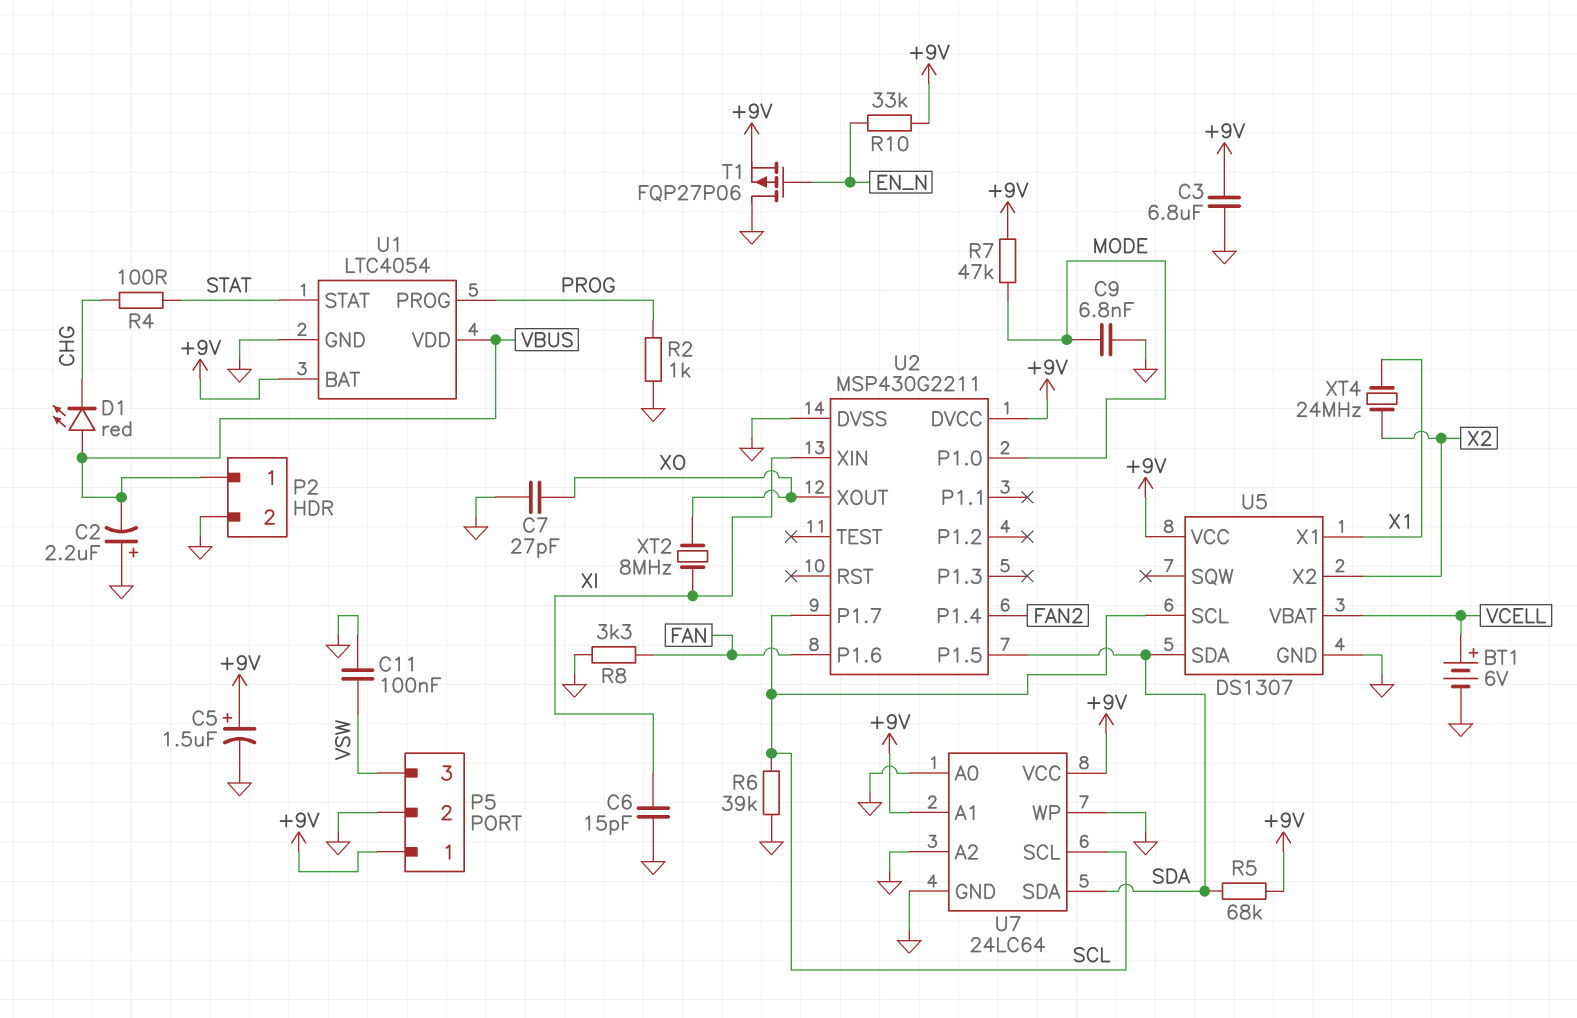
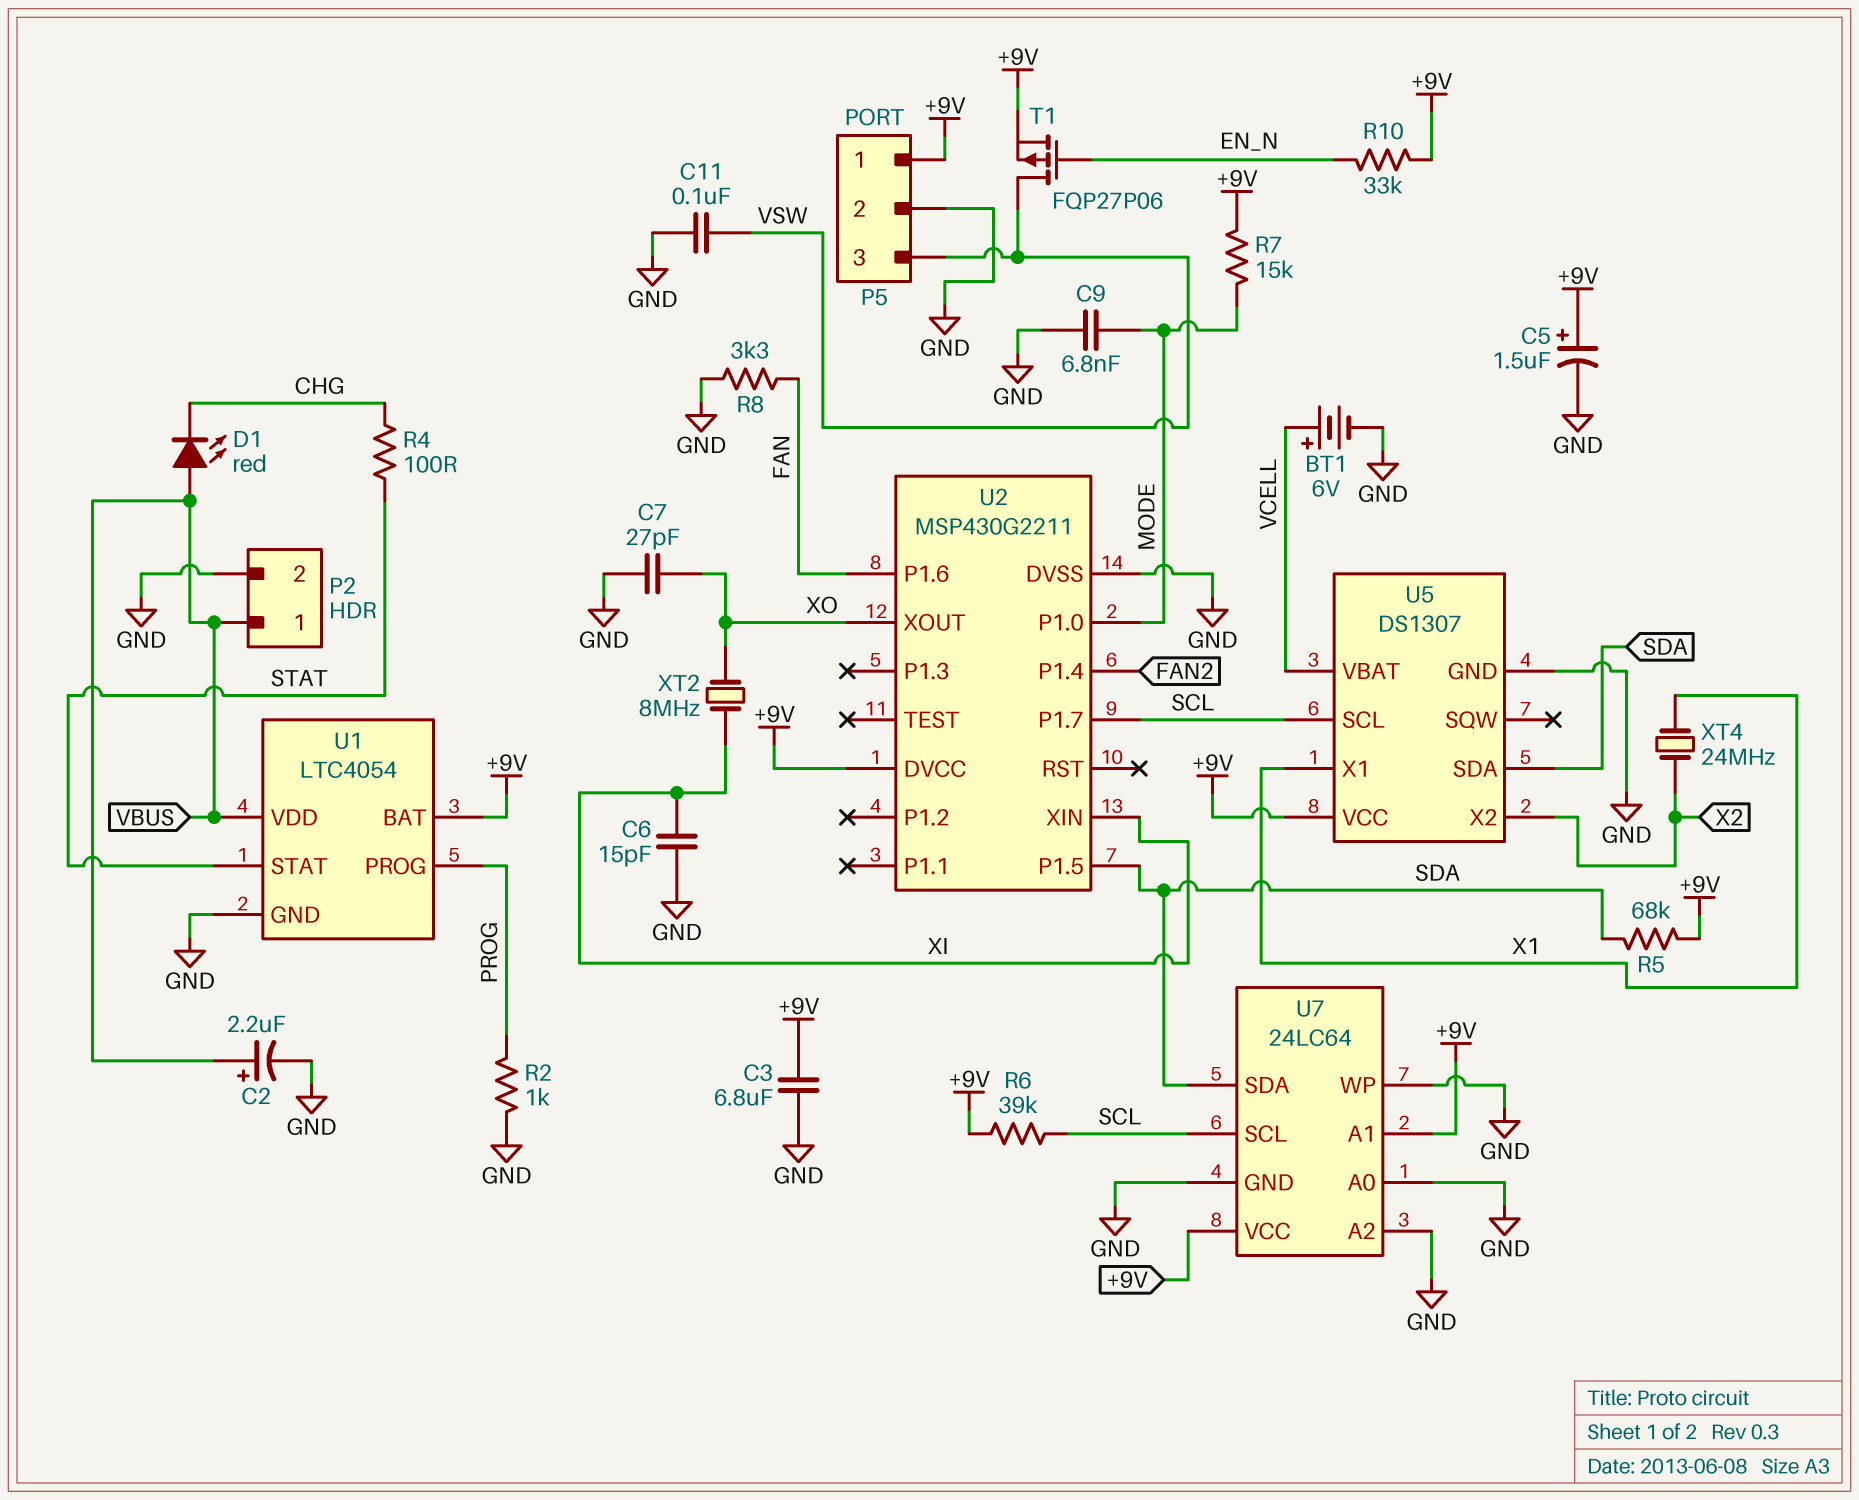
C2: 2.2uF (plus GND, minus VBUS) -> 2.2uF (plus VBUS, minus GND)
R6: 39k (GND, SCL) -> 39k (+9V, SCL)
R7: 47k (+9V, MODE) -> 15k (+9V, MODE)
T1: PMOS FQP27P06 (G EN_N, D GND, S +9V) -> PMOS FQP27P06 (G EN_N, D VSW, S +9V)

